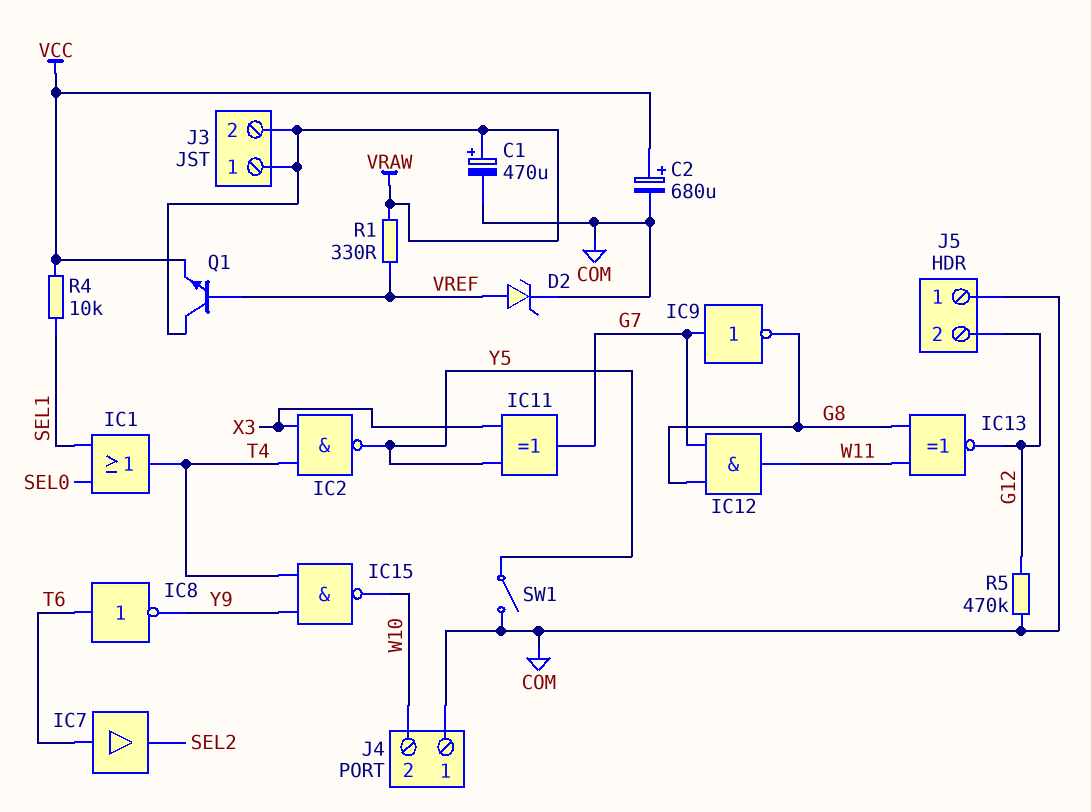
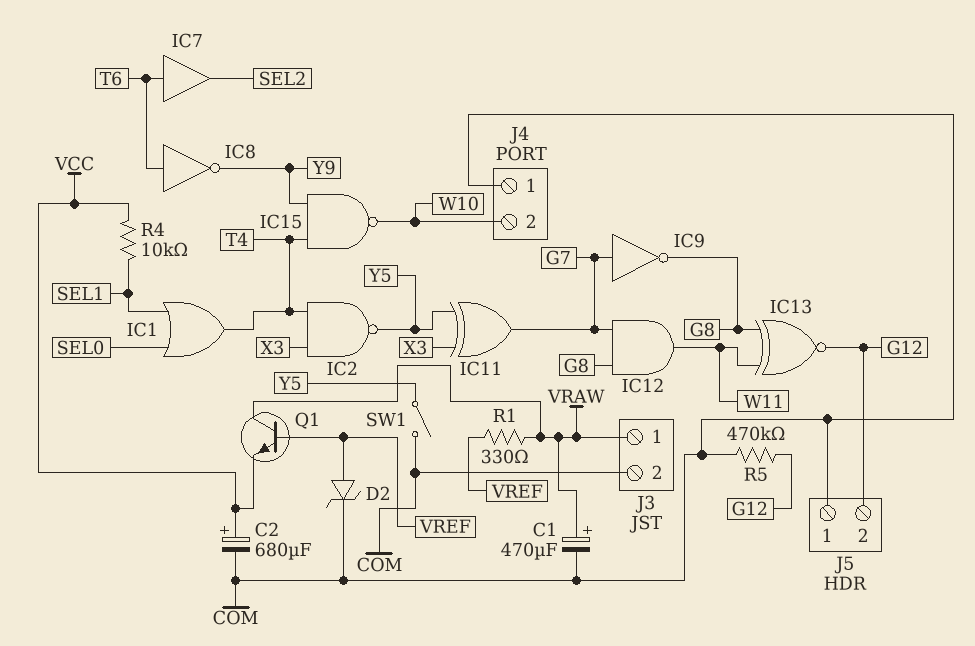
J3 pin 2: VRAW -> COM

